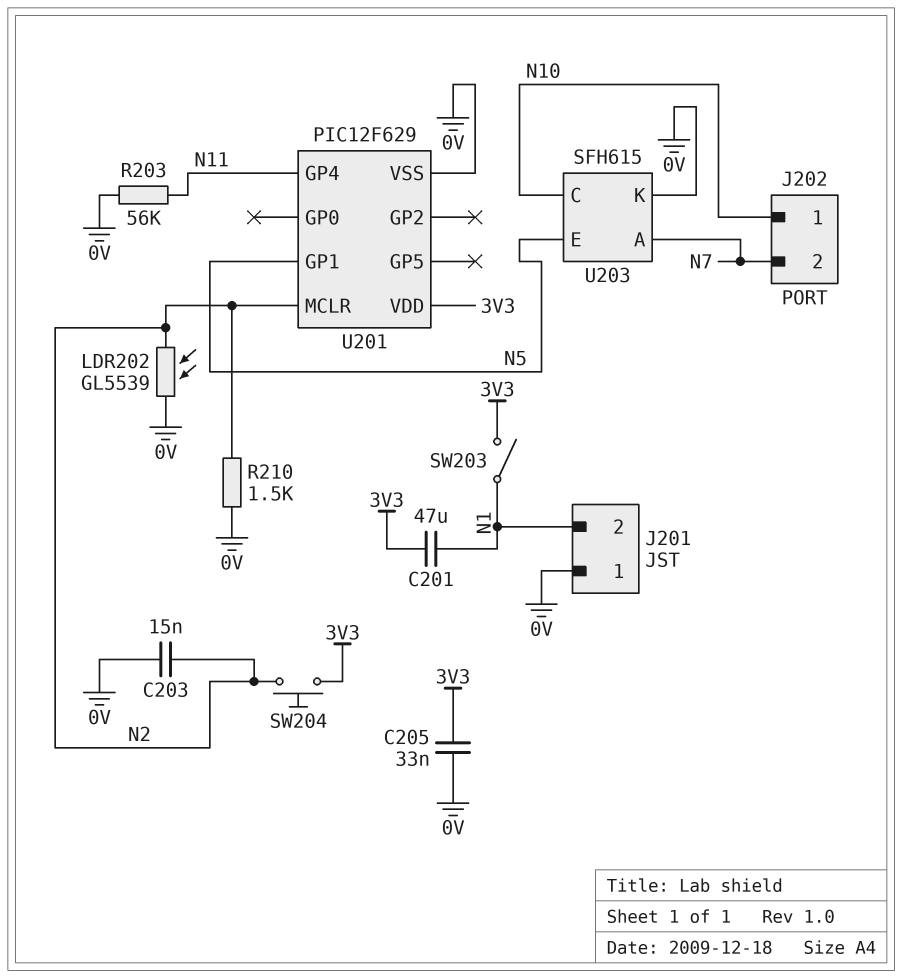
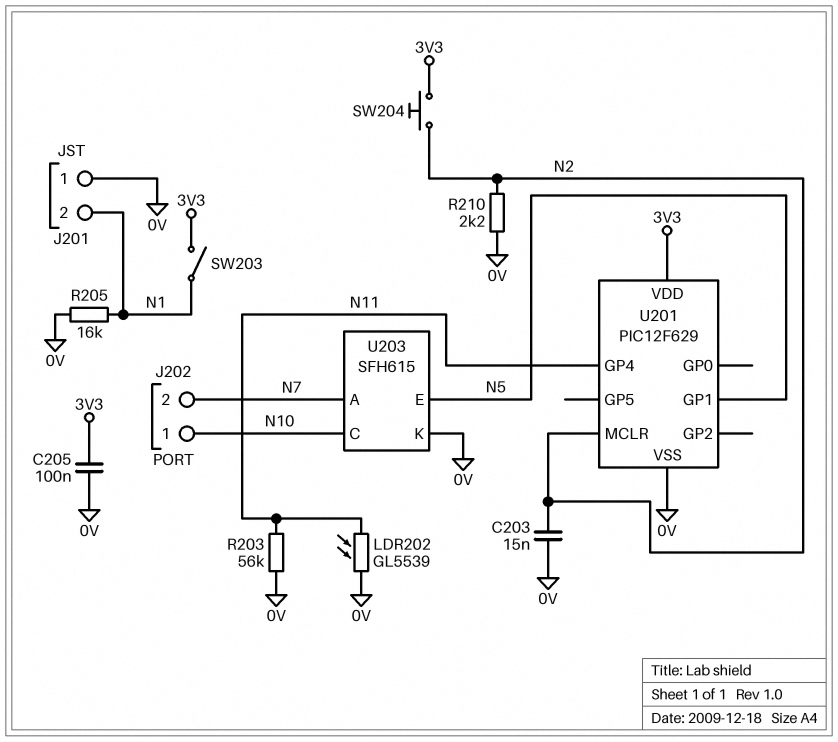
C201: 47uF (3V3, N1) -> none
C205: 33nF (0V, 3V3) -> 100nF (0V, 3V3)
LDR202: GL5539 (0V, N2) -> GL5539 (0V, N11)
R205: none -> 16k (0V, N1)
R210: 1.5k (0V, N2) -> 2.2k (0V, N2)

